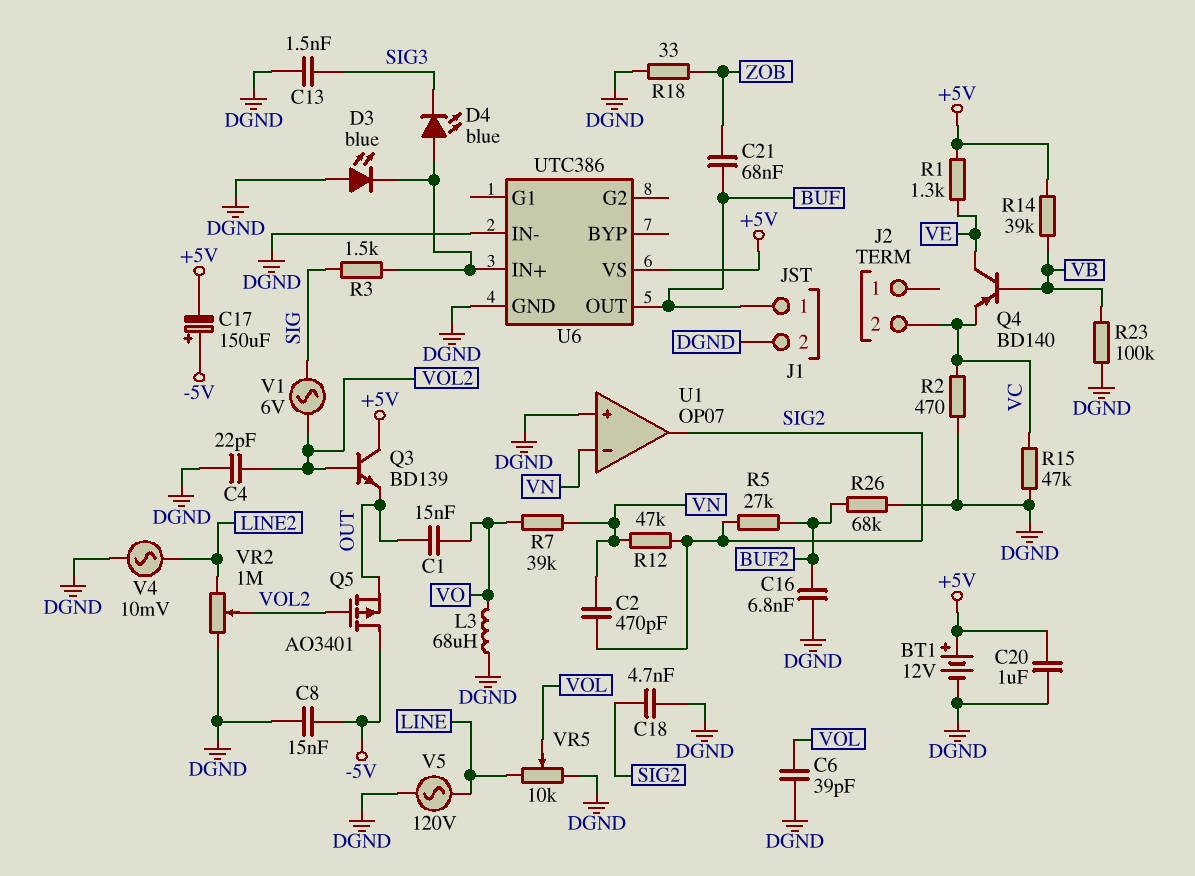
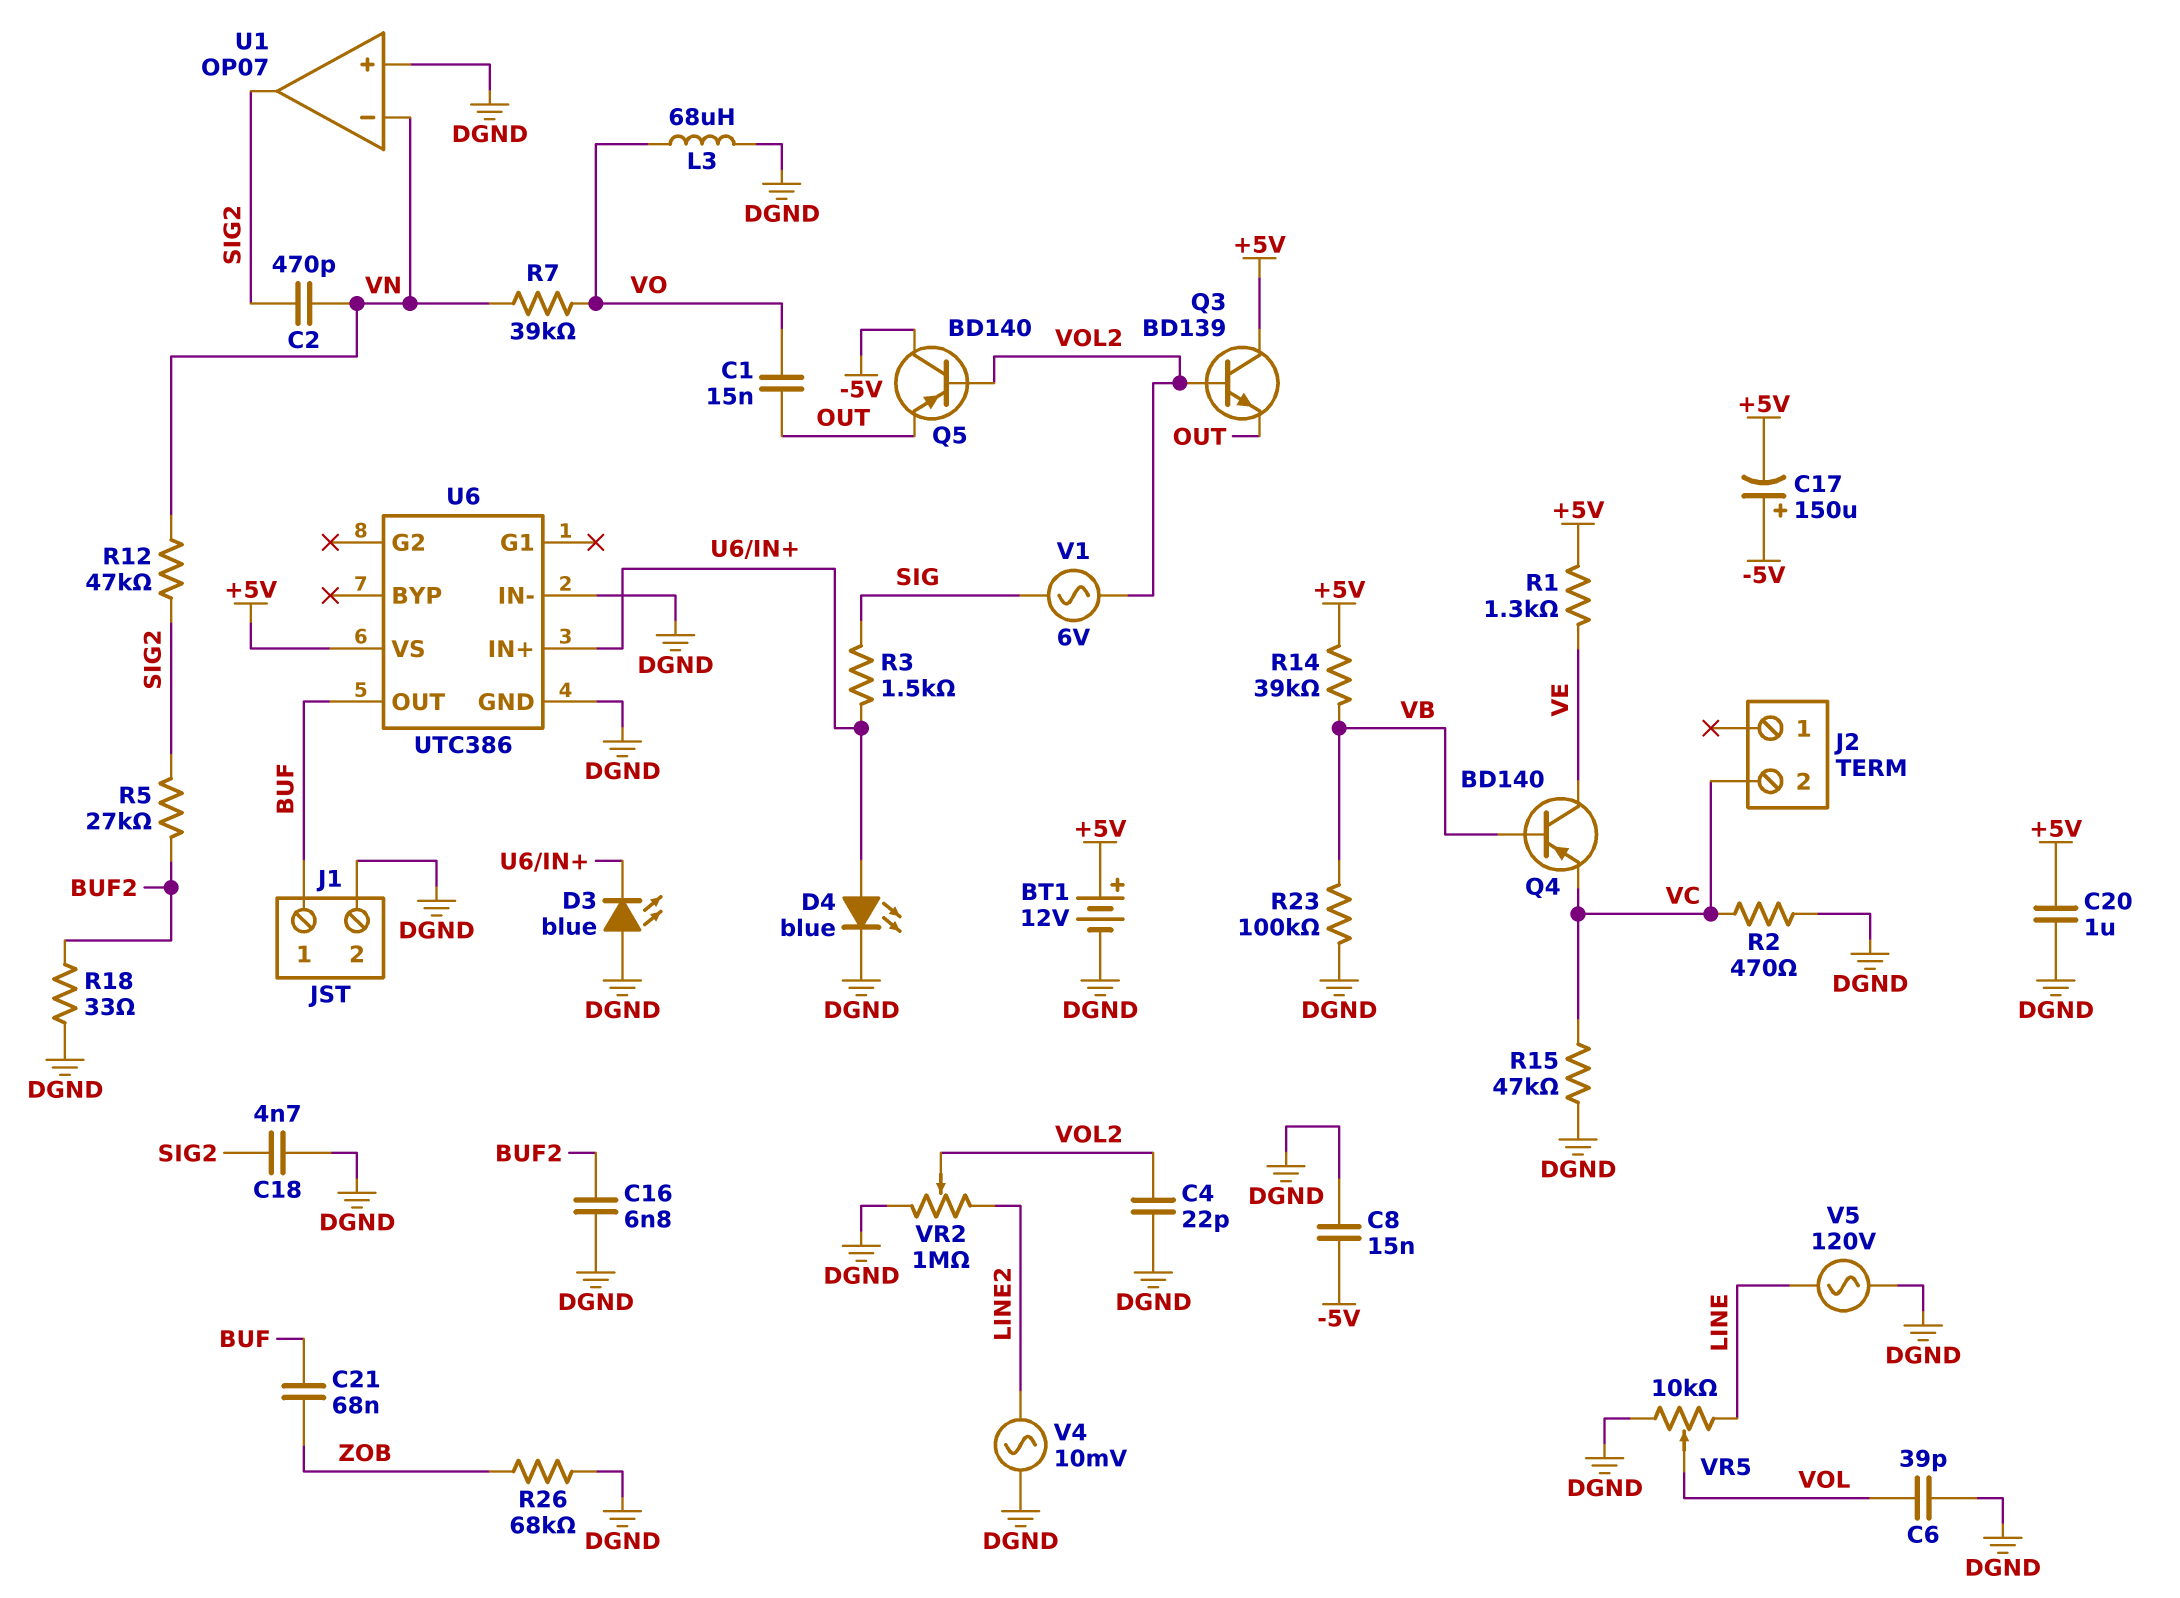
C13: 1.5nF (DGND, SIG3) -> none
D4: LED blue (A U6/IN+, K SIG3) -> LED blue (A U6/IN+, K DGND)
Q5: PMOS AO3401 (G VOL2, D -5V, S OUT) -> PNP BD140 (B VOL2, C -5V, E OUT)
R18: 33 (DGND, ZOB) -> 33 (BUF2, DGND)
R26: 68k (BUF2, DGND) -> 68k (DGND, ZOB)

